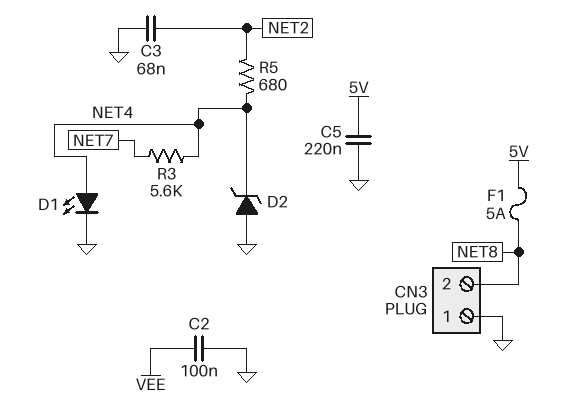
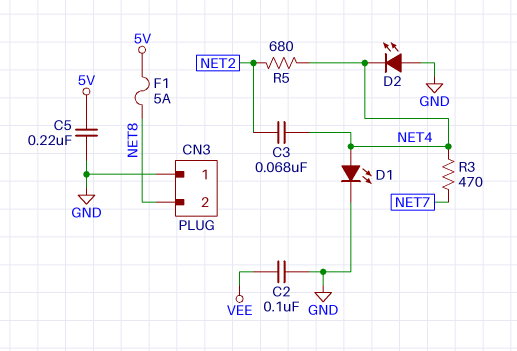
C3: 68nF (GND, NET2) -> 68nF (NET2, NET4)
D2: zener (A GND, K NET4) -> LED (A GND, K NET4)
R3: 5.6k (NET4, NET7) -> 470 (NET4, NET7)

